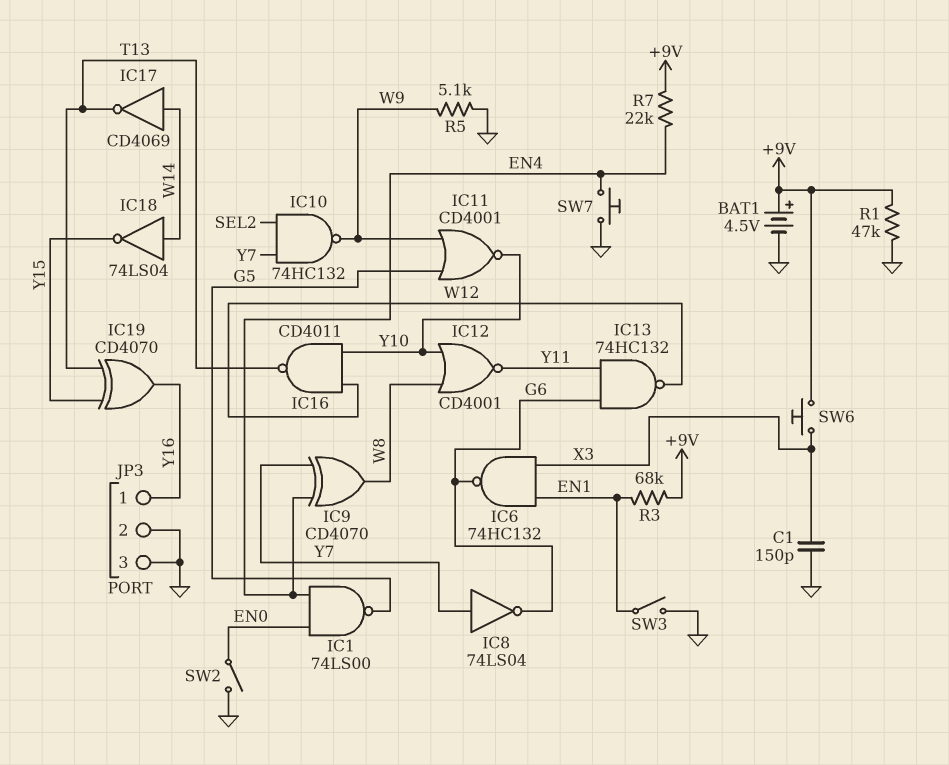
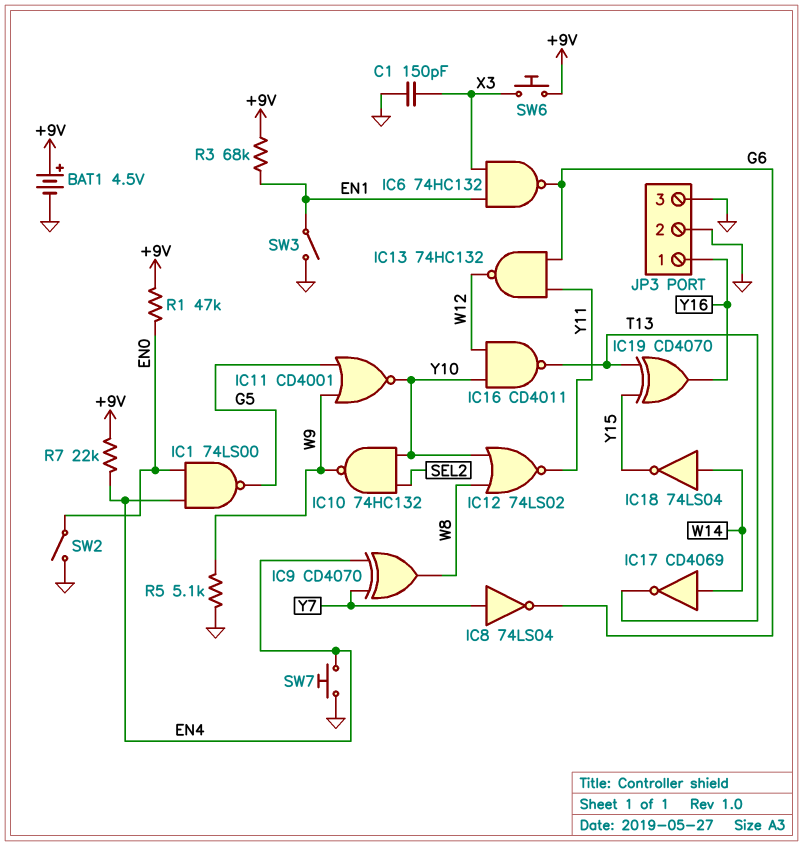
IC10: NAND 74HC132 (in SEL2, in Y7, out W9) -> NAND 74HC132 (in SEL2, in Y10, out W9)
IC12: NOR CD4001 (in W8, in Y10, out Y11) -> NOR 74LS02 (in W8, in Y10, out Y11)
R1: 47k (+9V, GND) -> 47k (+9V, EN0)

